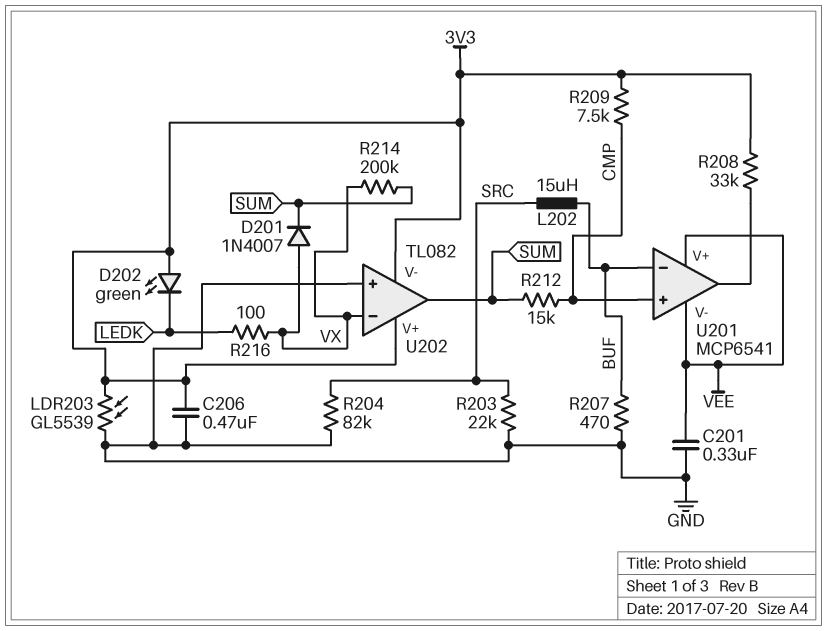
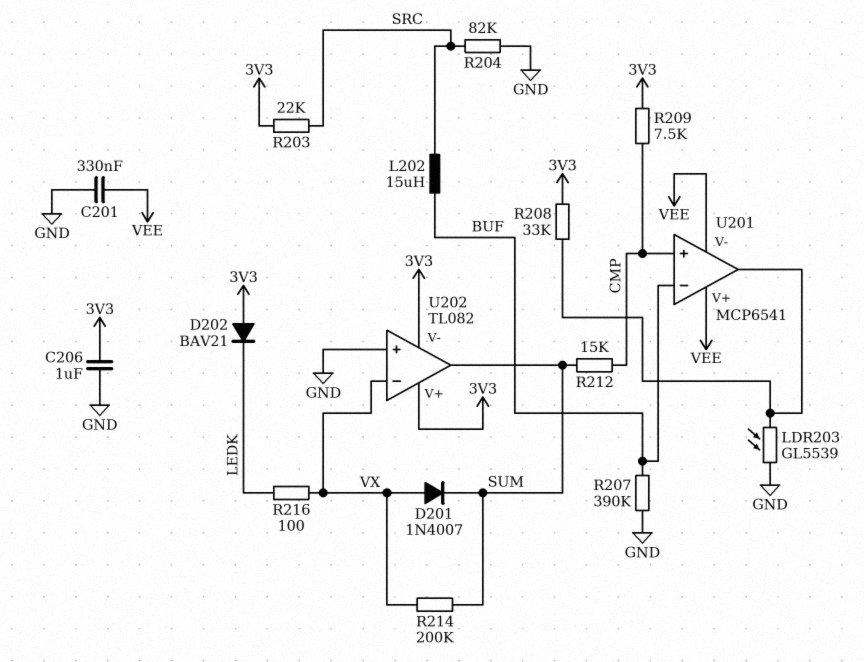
C206: 470nF (3V3, GND) -> 1uF (3V3, GND)
D202: LED green (A 3V3, K LEDK) -> diode BAV21 (A 3V3, K LEDK)
LDR203: GL5539 (3V3, GND) -> GL5539 (GND, U201/out)
R203: 22k (GND, SRC) -> 22k (3V3, SRC)
R207: 470 (BUF, GND) -> 390k (BUF, GND)

